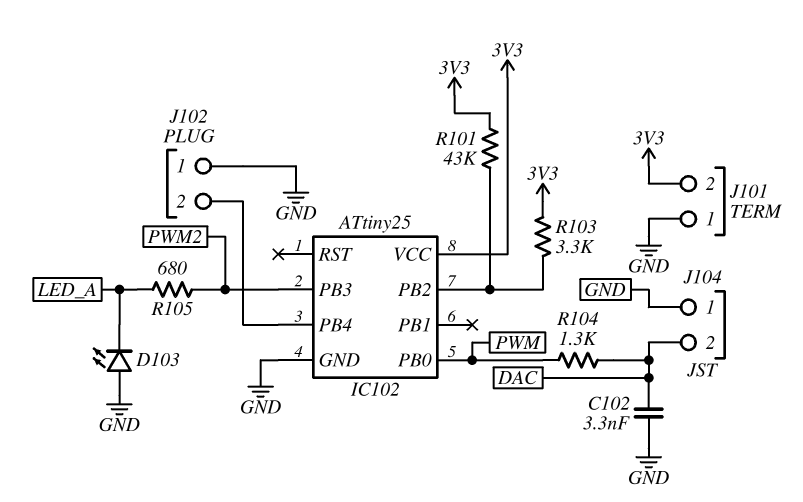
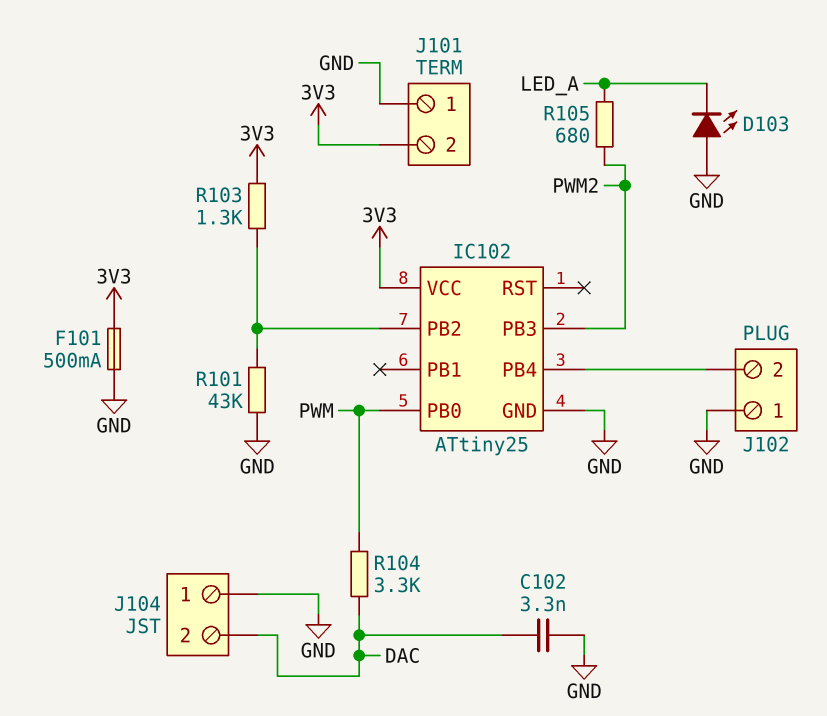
F101: none -> 500mA (3V3, GND)
R101: 43k (3V3, IC102/PB2) -> 43k (GND, IC102/PB2)
R103: 3.3k (3V3, IC102/PB2) -> 1.3k (3V3, IC102/PB2)
R104: 1.3k (DAC, PWM) -> 3.3k (DAC, PWM)

